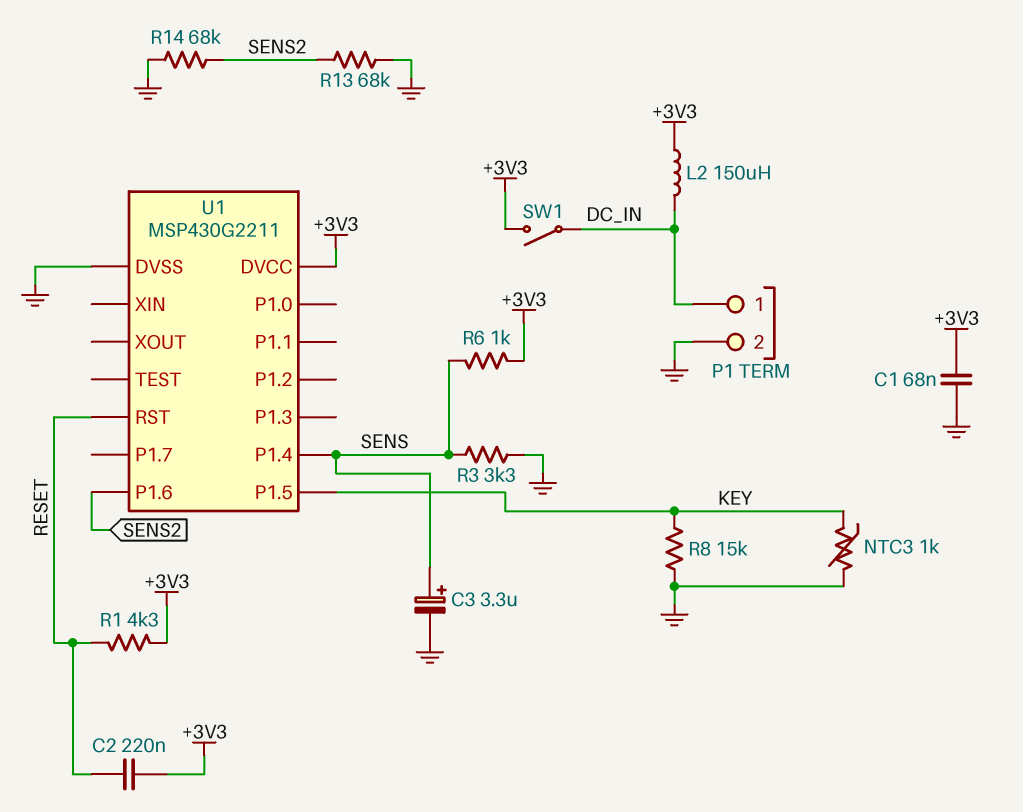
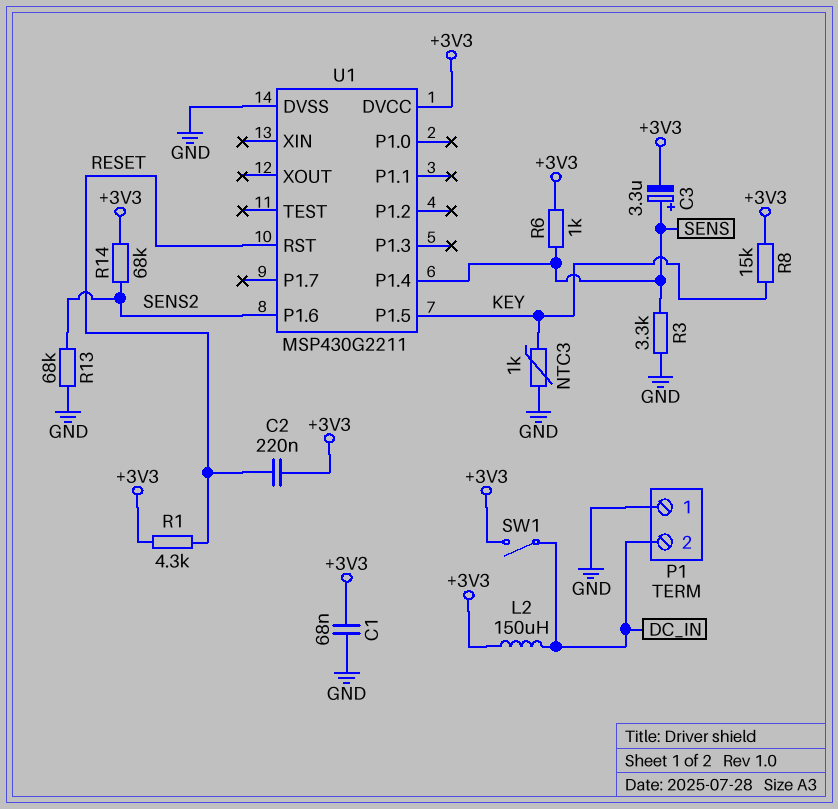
C3: 3.3uF (plus SENS, minus GND) -> 3.3uF (plus SENS, minus +3V3)
P1 pin 1: DC_IN -> GND
P1 pin 2: GND -> DC_IN
R8: 15k (GND, KEY) -> 15k (+3V3, KEY)
R14: 68k (GND, SENS2) -> 68k (+3V3, SENS2)

